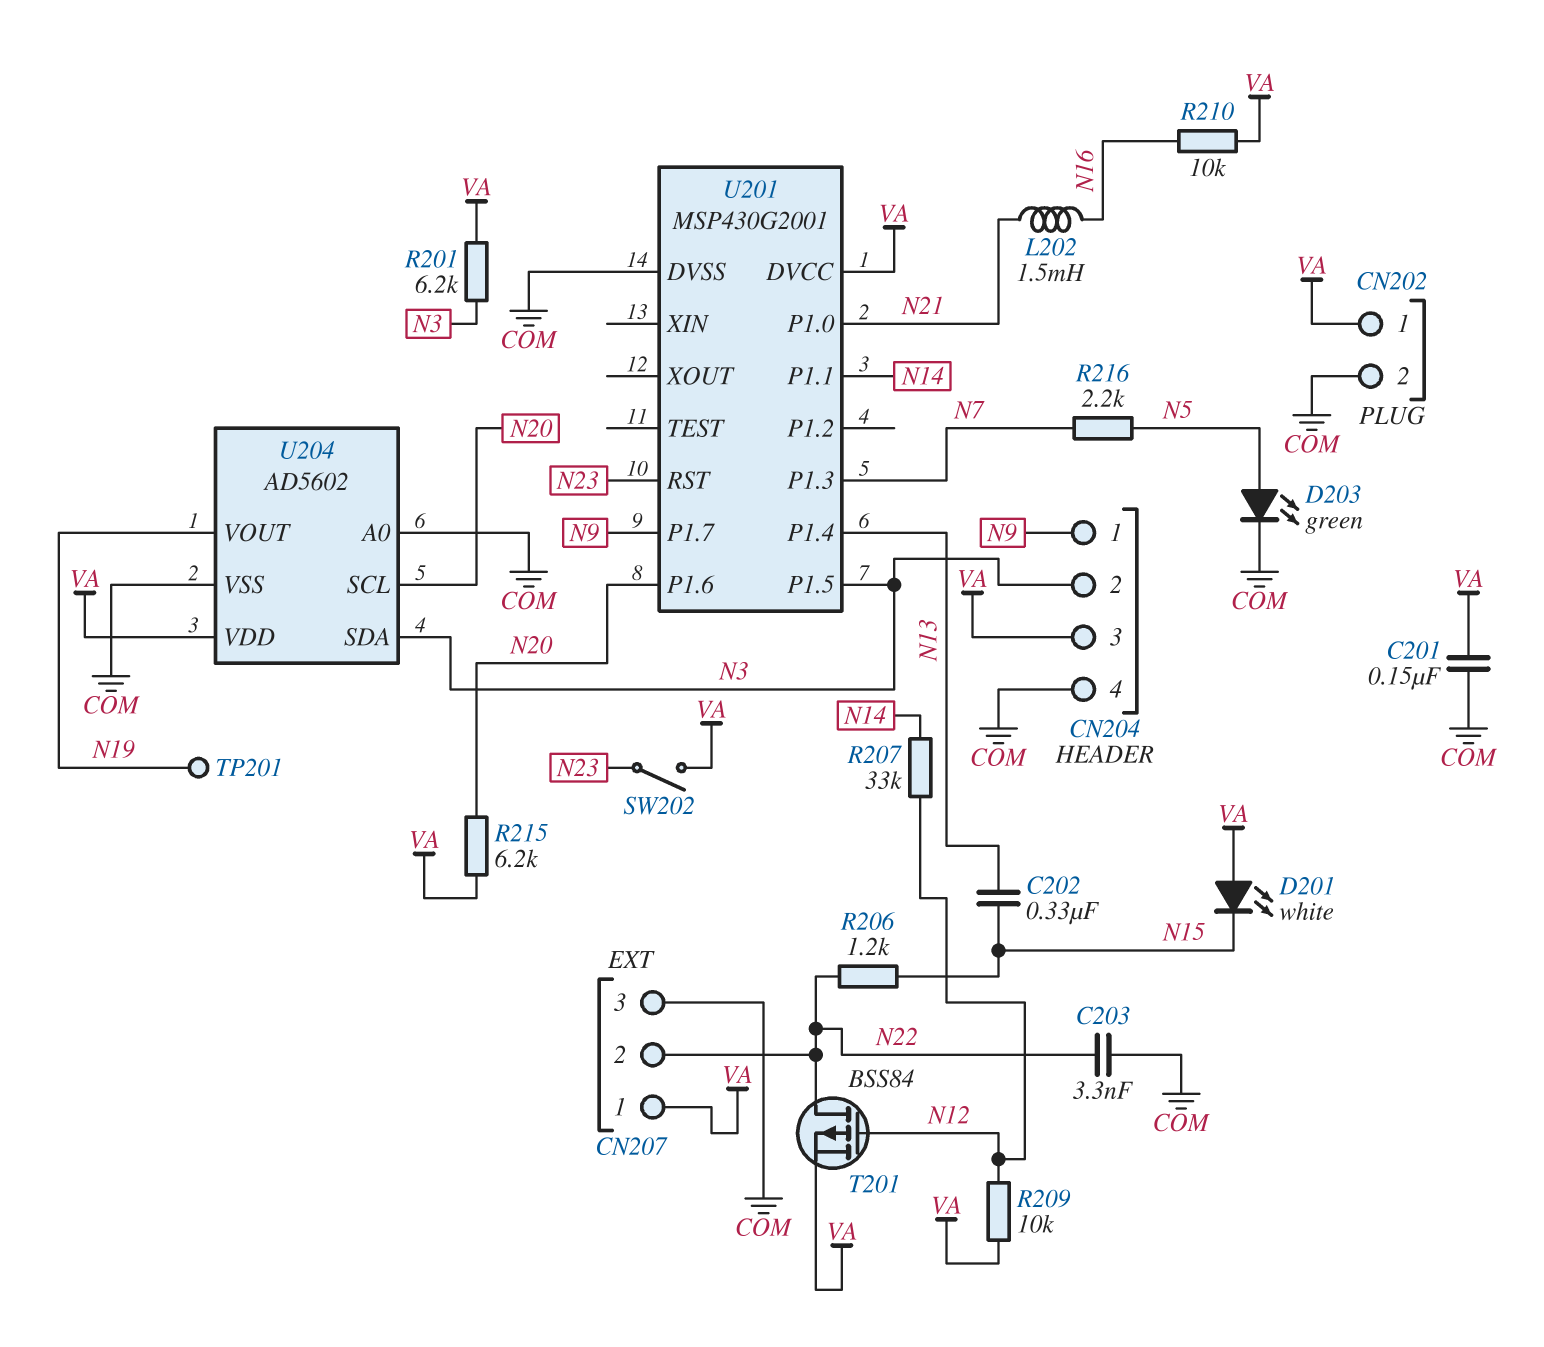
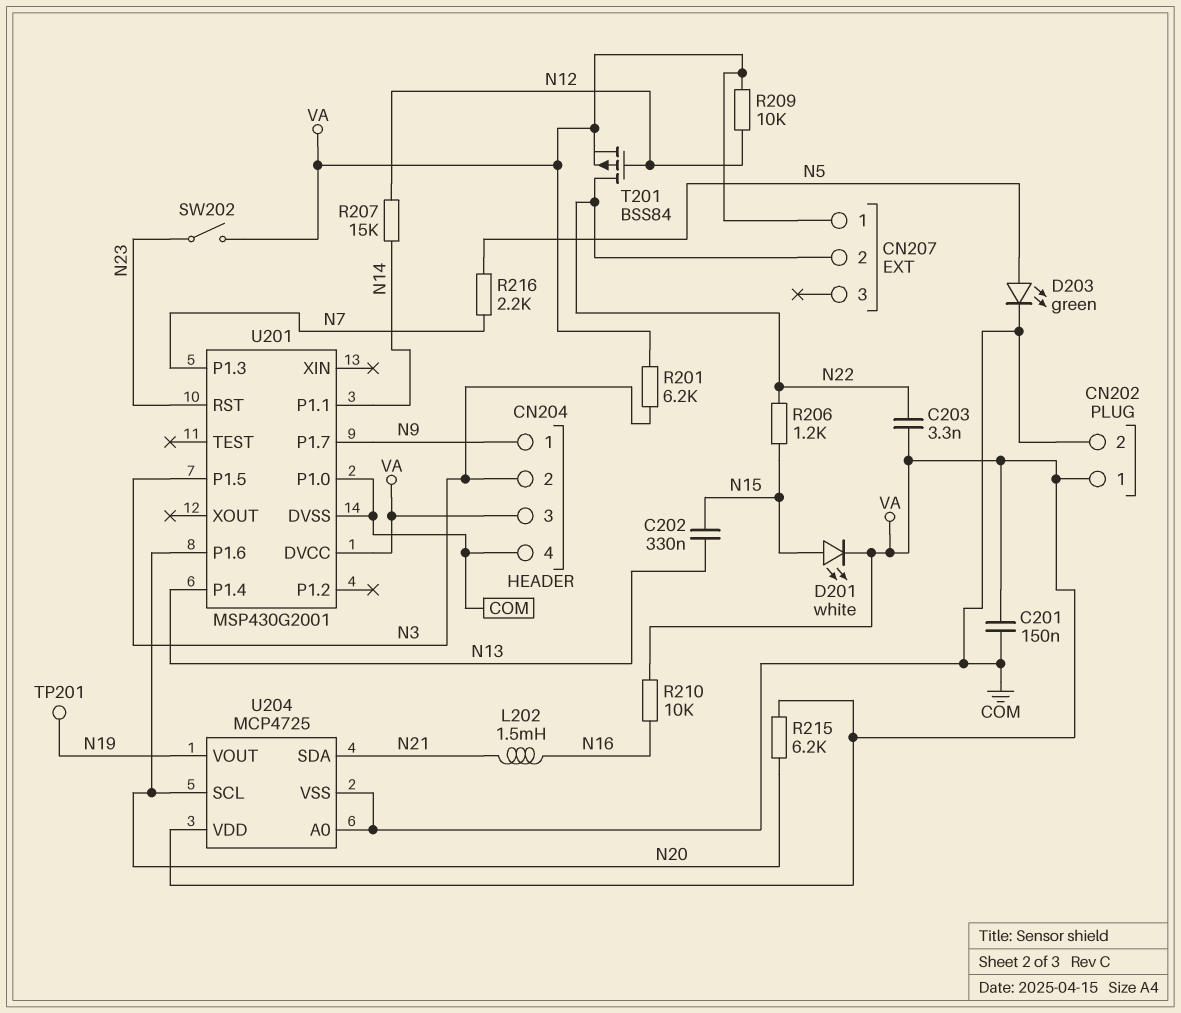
C203: 3.3nF (COM, N22) -> 3.3nF (N22, VA)
CN207 pin 3: COM -> none
D201: LED white (A VA, K N15) -> LED white (A N15, K VA)
R207: 33k (N12, N14) -> 15k (N12, N14)
U201 pin P1.0: N21 -> COM
U204: AD5602 -> MCP4725
U204 pin SDA: N3 -> N21

